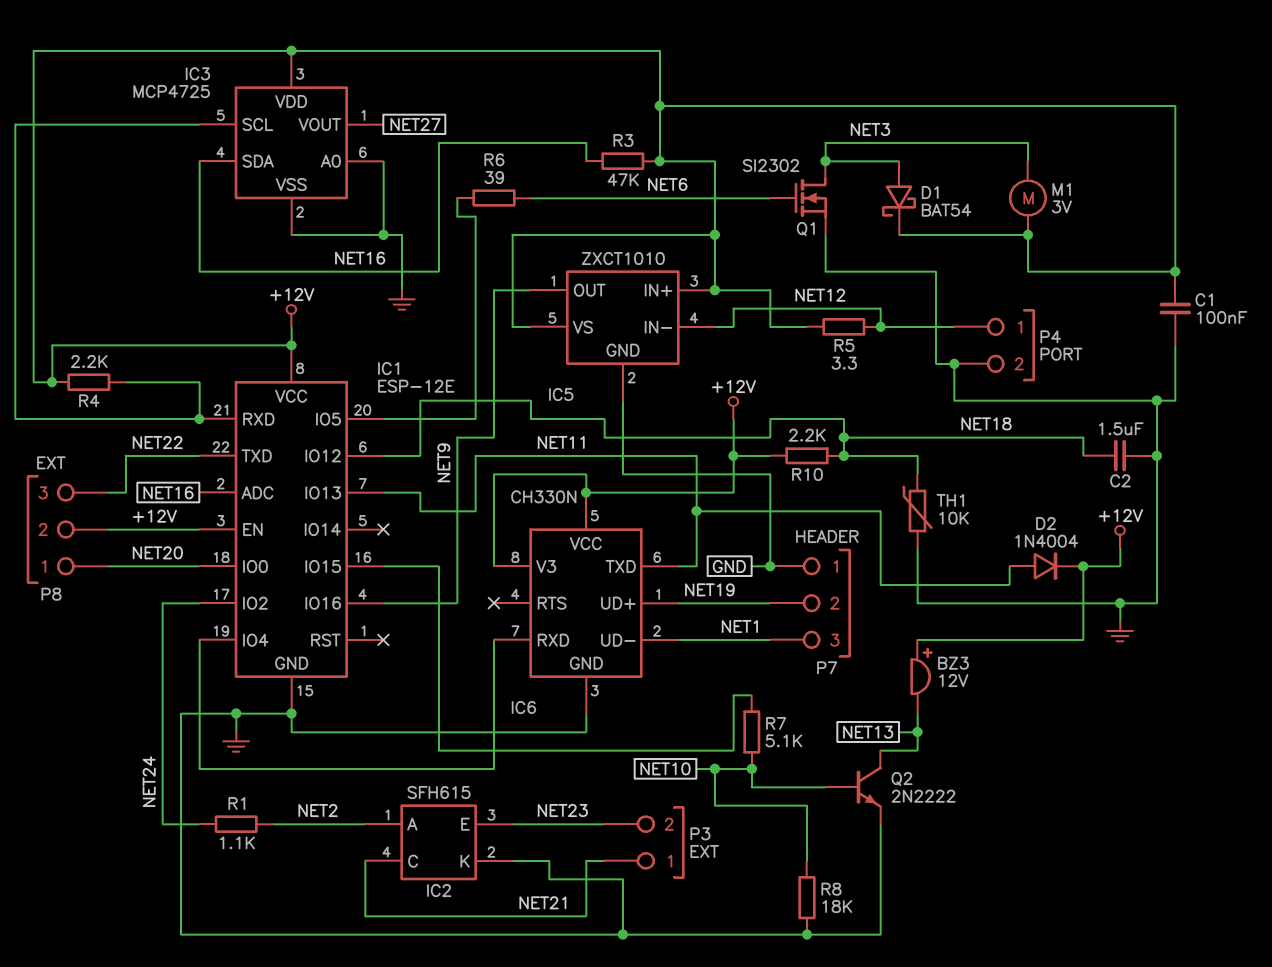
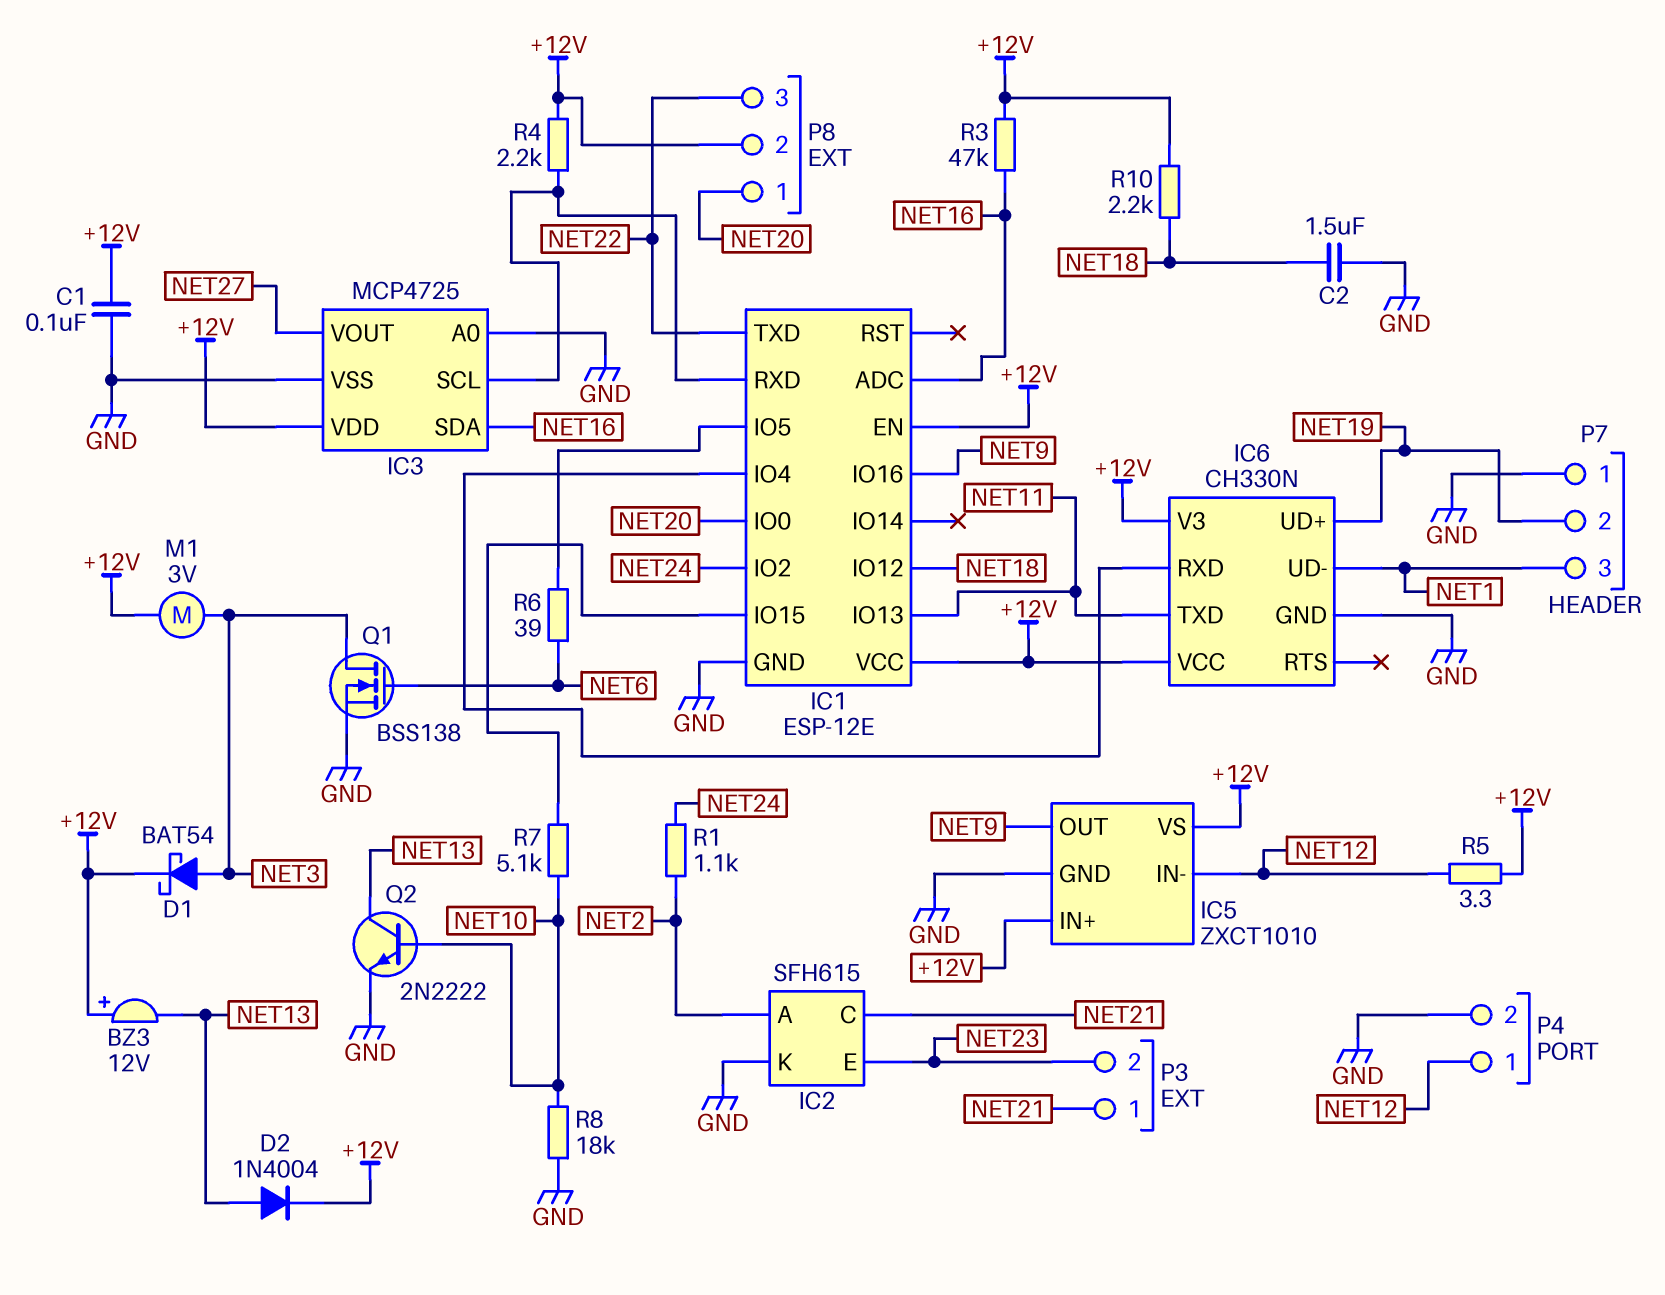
D2: diode 1N4004 (A NET11, K +12V) -> diode 1N4004 (A NET13, K +12V)
Q1: NMOS SI2302 (G NET6, D NET3, S GND) -> NMOS BSS138 (G NET6, D NET3, S GND)
TH1: 10k (GND, NET18) -> none

